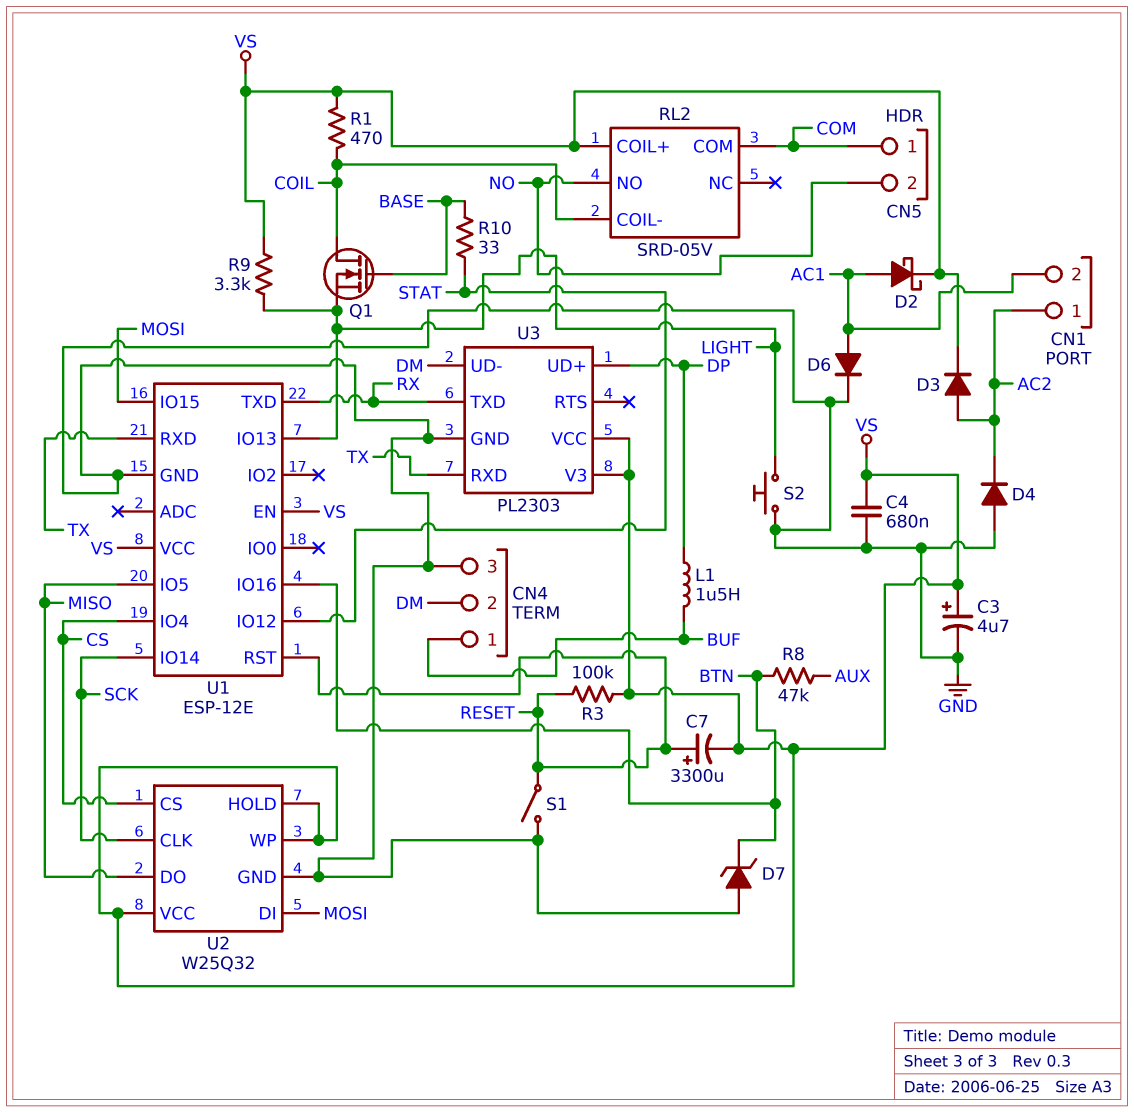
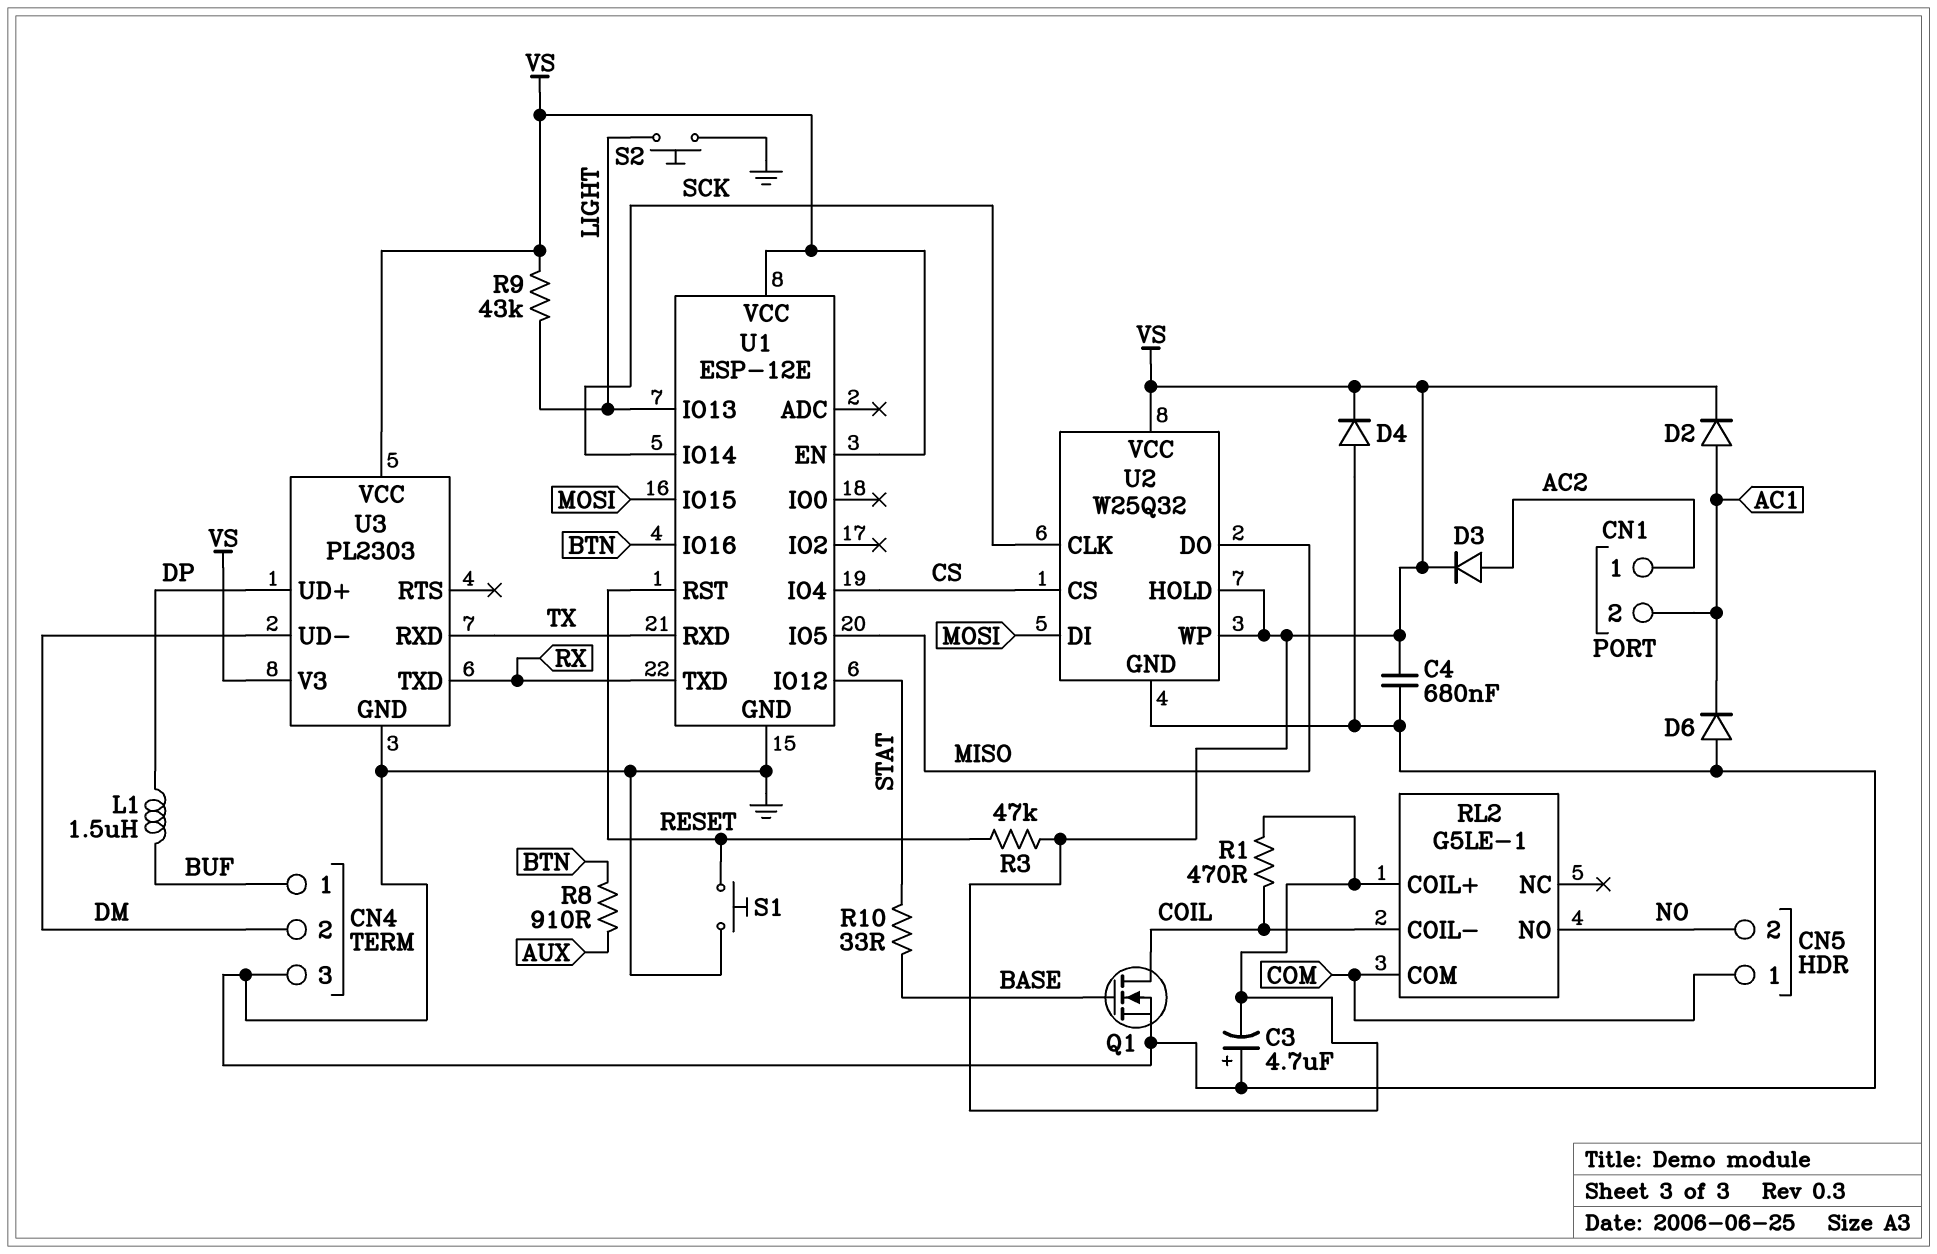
C3: 4.7uF (plus VS, minus GND) -> 4.7uF (plus GND, minus VS)
C7: 3300uF (plus RESET, minus VS) -> none
D2: schottky (A AC1, K VS) -> diode (A AC1, K VS)
D4: diode (A GND, K AC2) -> diode (A GND, K VS)
D6: diode (A AC1, K GND) -> diode (A GND, K AC1)
D7: zener (A GND, K BTN) -> none
Q1: NMOS (G BASE, D COIL, S LIGHT) -> NMOS (G BASE, D COIL, S GND)
R3: 100k (RESET, VS) -> 47k (RESET, VS)
R8: 47k (AUX, BTN) -> 910 (AUX, BTN)
R9: 3.3k (LIGHT, VS) -> 43k (LIGHT, VS)
RL2: SRD-05V -> G5LE-1
S1: switch (GND, RESET) -> button (GND, RESET)

